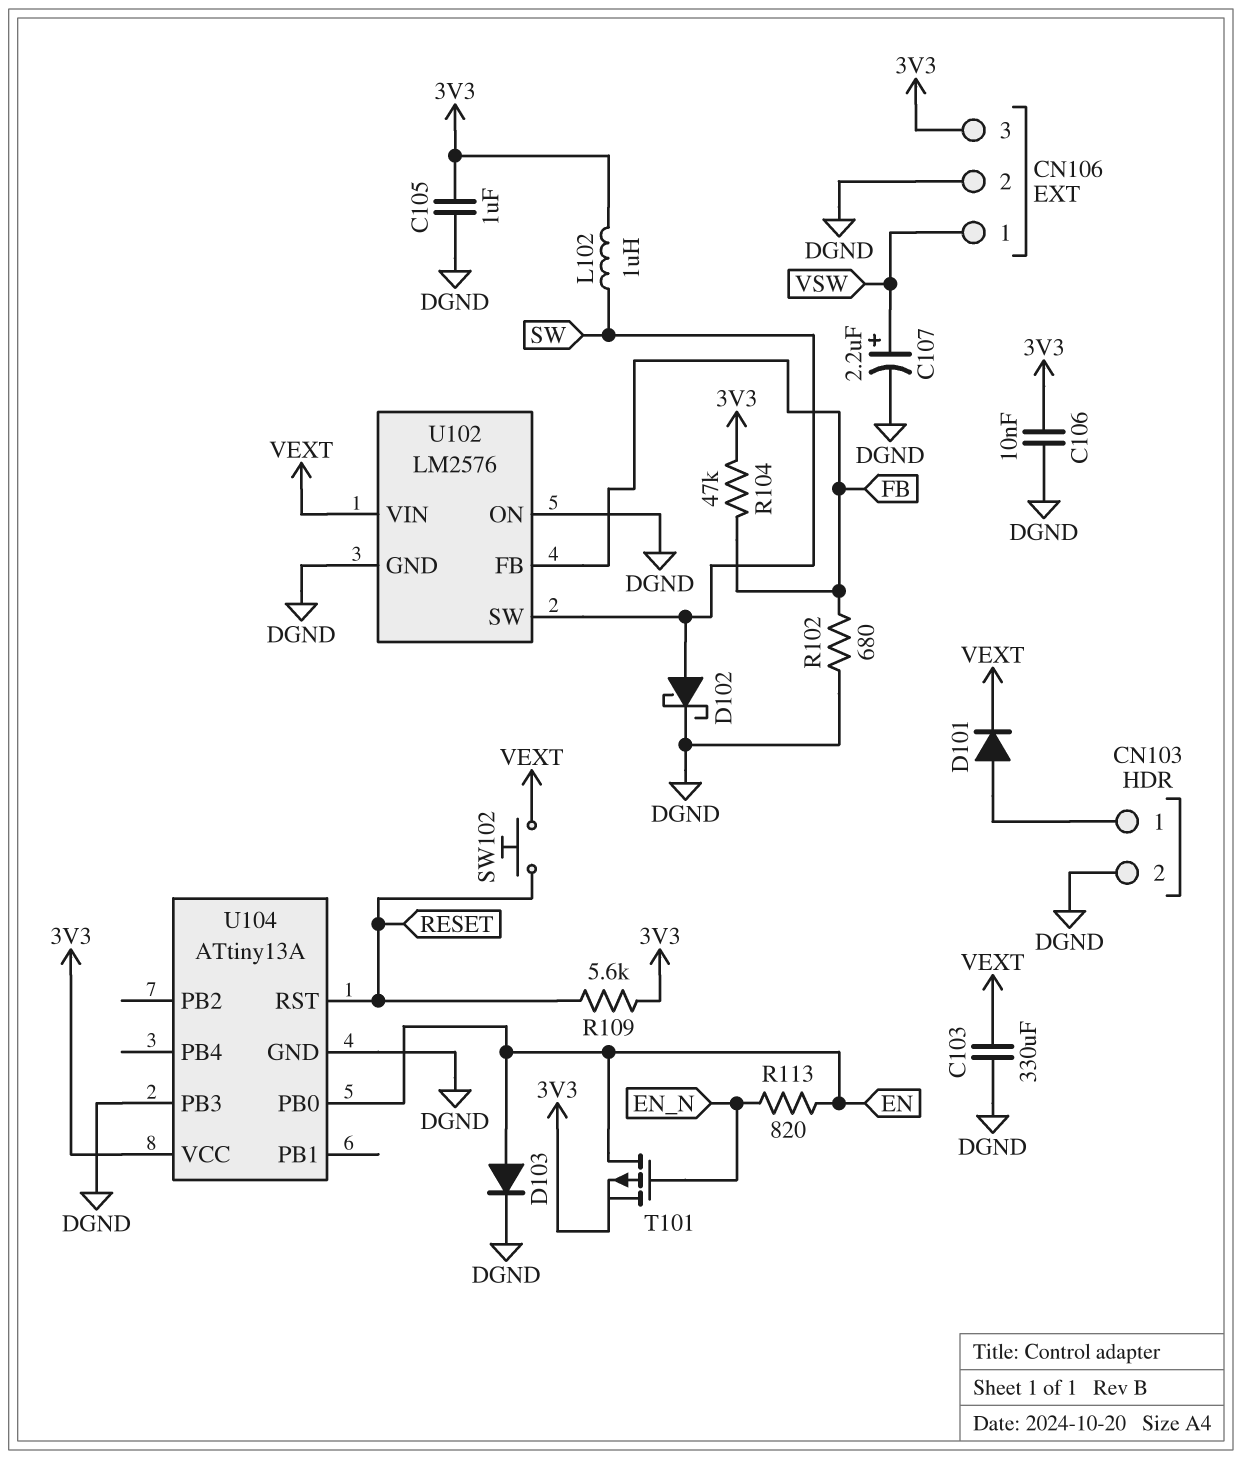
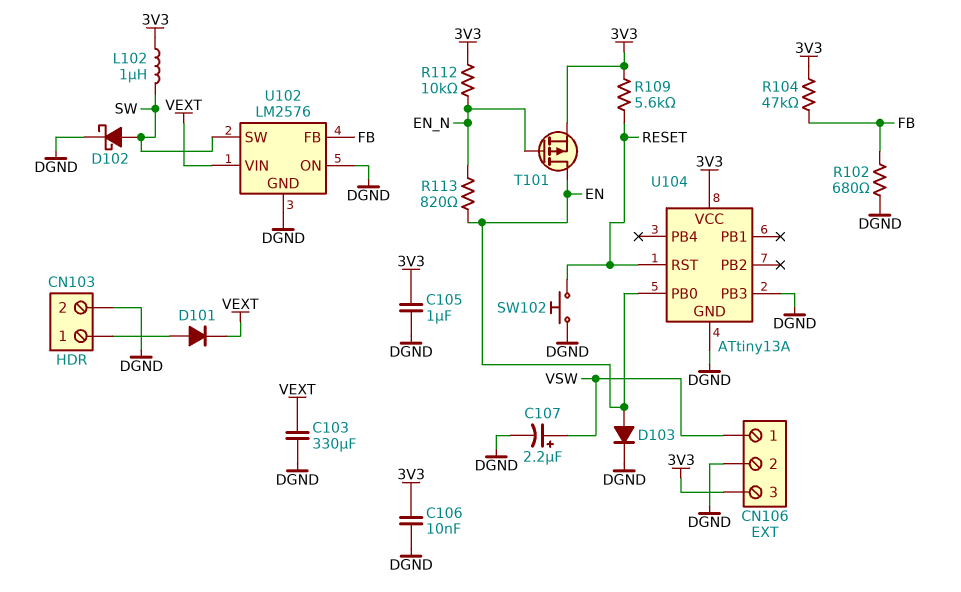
R112: none -> 10k (3V3, EN_N)
SW102: button (RESET, VEXT) -> button (DGND, RESET)

